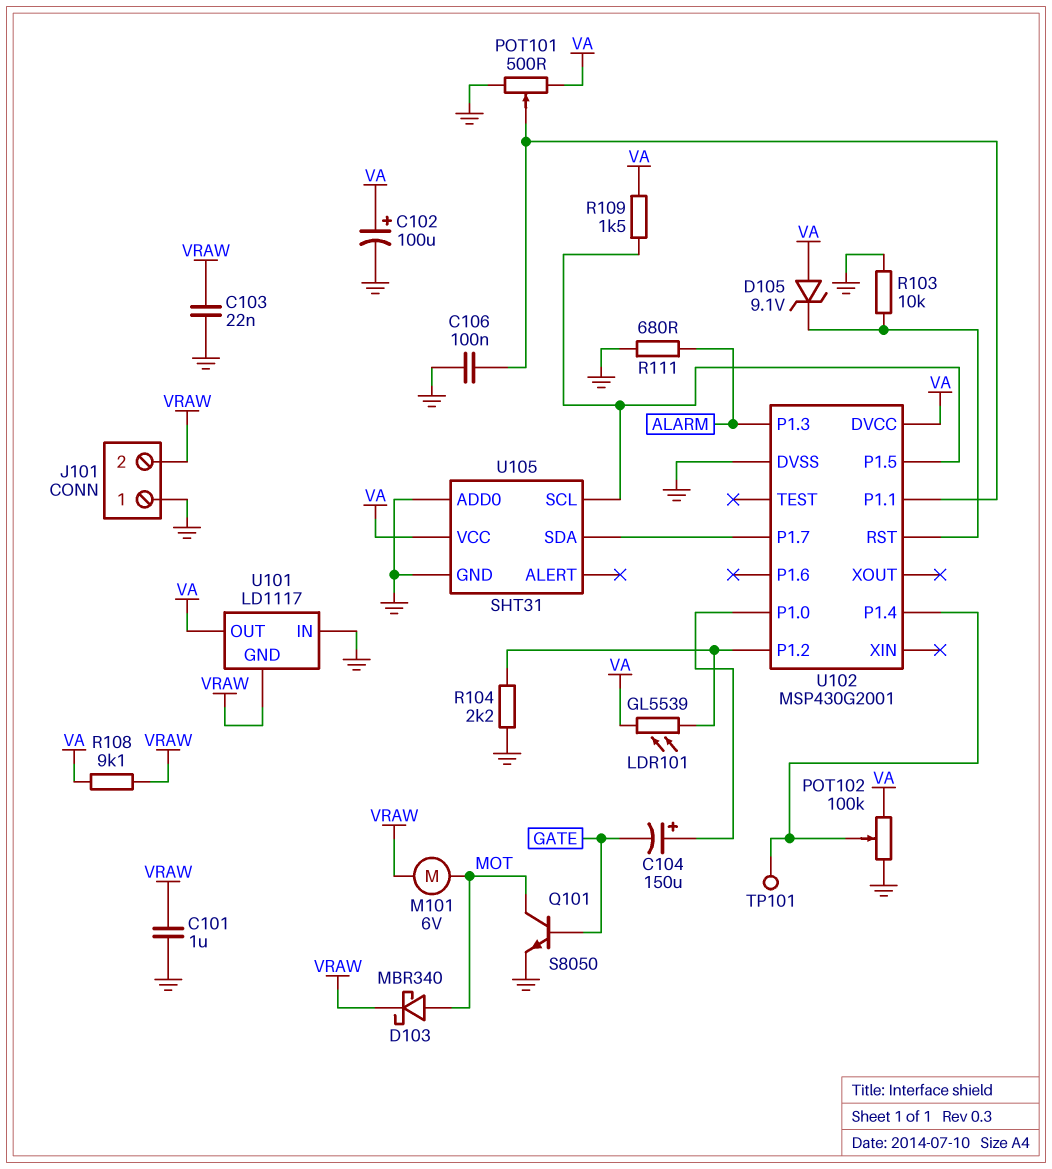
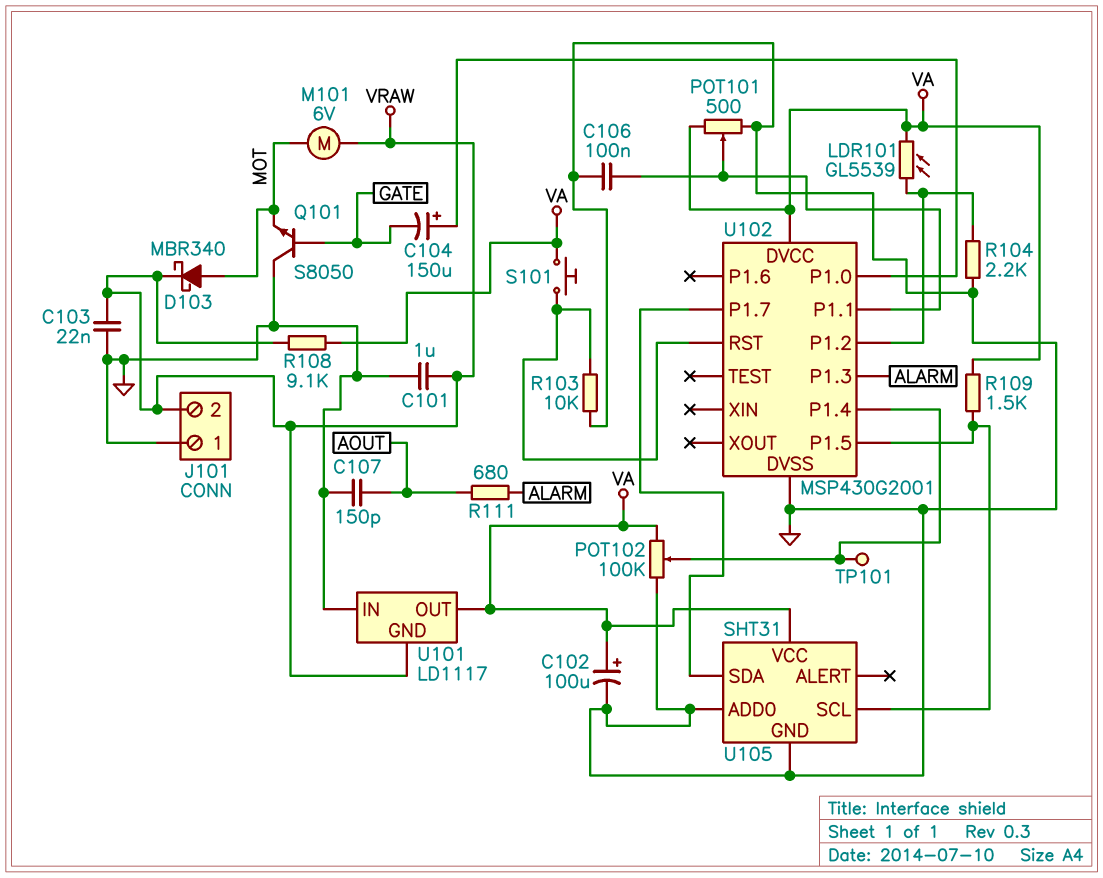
C107: none -> 150pF (AOUT, GND)
D105: zener 9.1V (A VA, K U102/RST) -> none
Q101: NPN S8050 (B GATE, C MOT, E GND) -> NPN S8050 (B GATE, C GND, E MOT)
R111: 680 (ALARM, GND) -> 680 (ALARM, AOUT)
S101: none -> button (U102/RST, VA)

